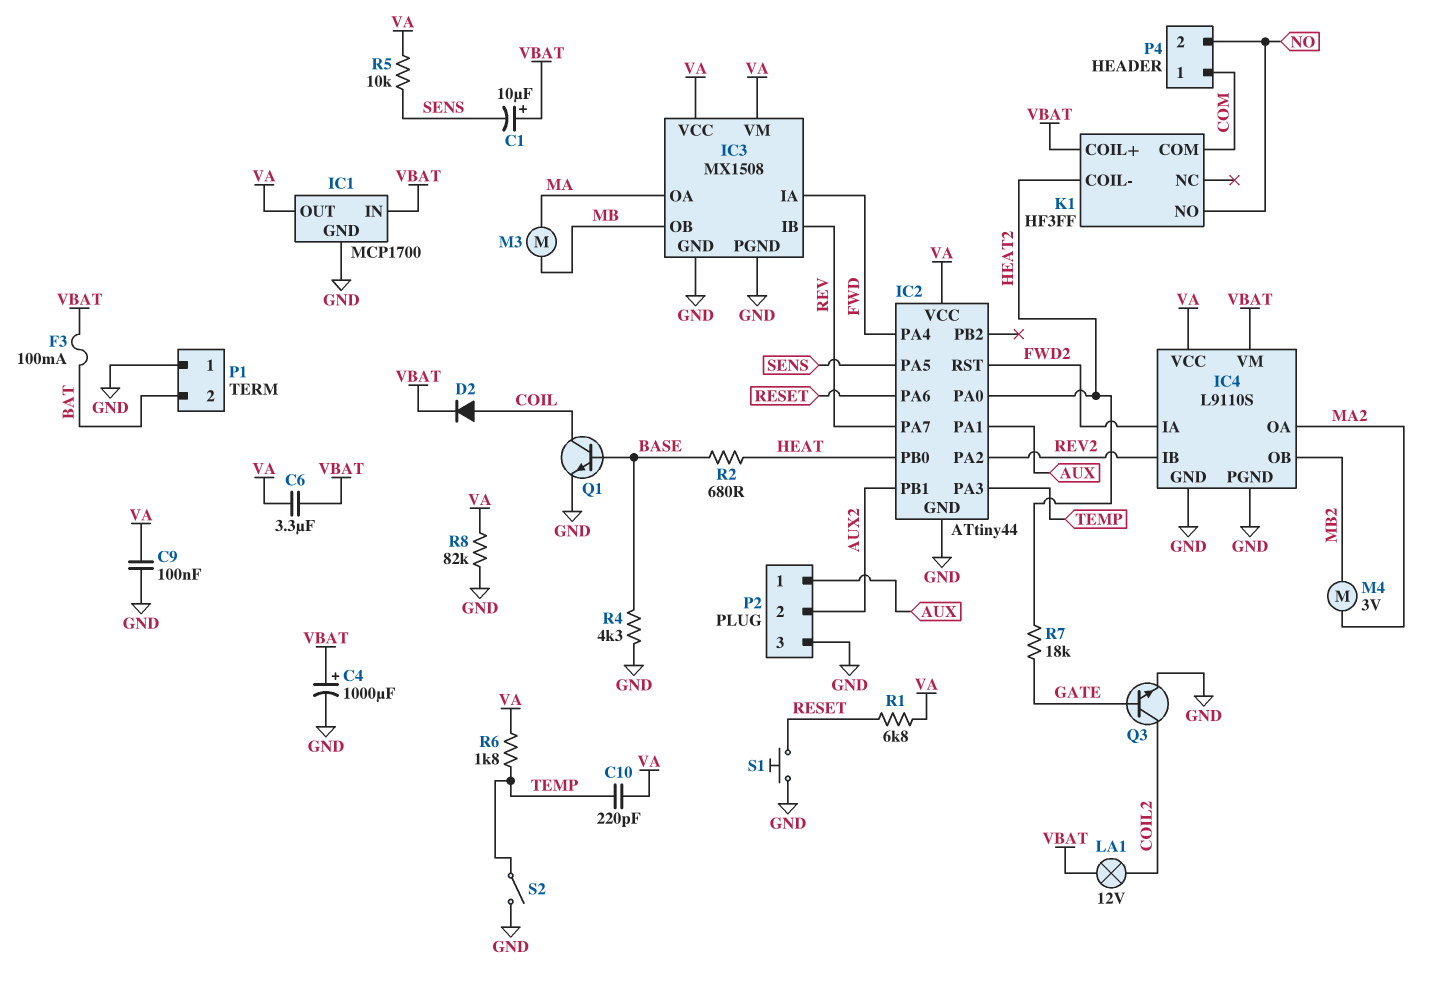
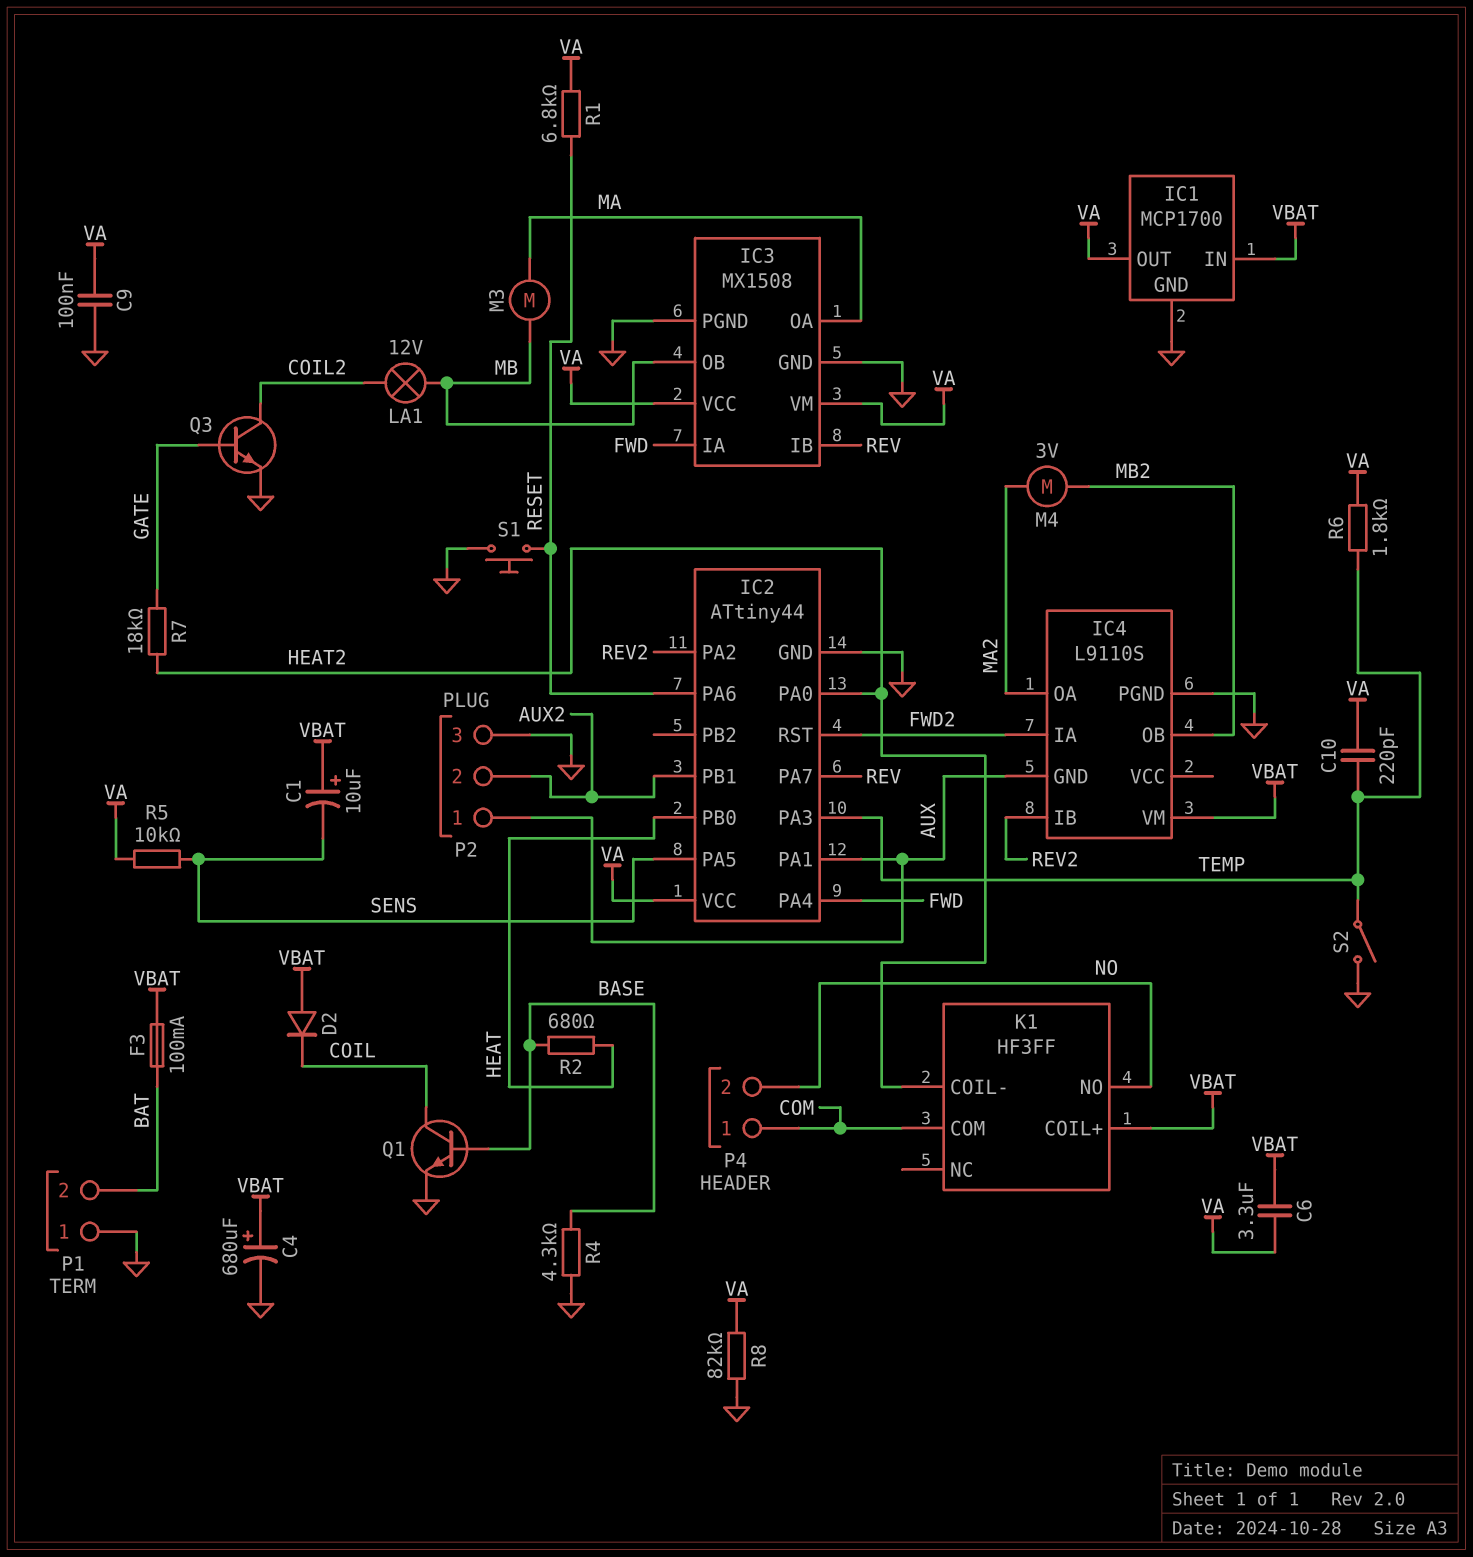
C4: 1000uF (plus VBAT, minus GND) -> 680uF (plus VBAT, minus GND)
D2: diode (A COIL, K VBAT) -> diode (A VBAT, K COIL)
IC4 pin GND: GND -> AUX
IC4 pin VCC: VA -> none
LA1: lamp 12V (COIL2, VBAT) -> lamp 12V (COIL2, MB)

